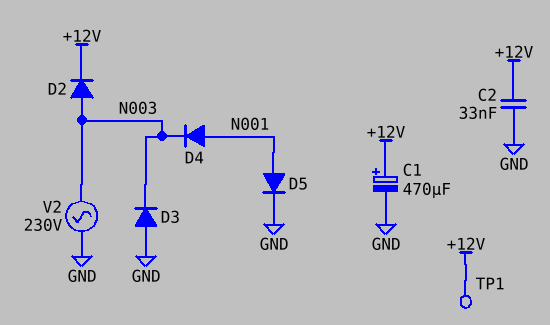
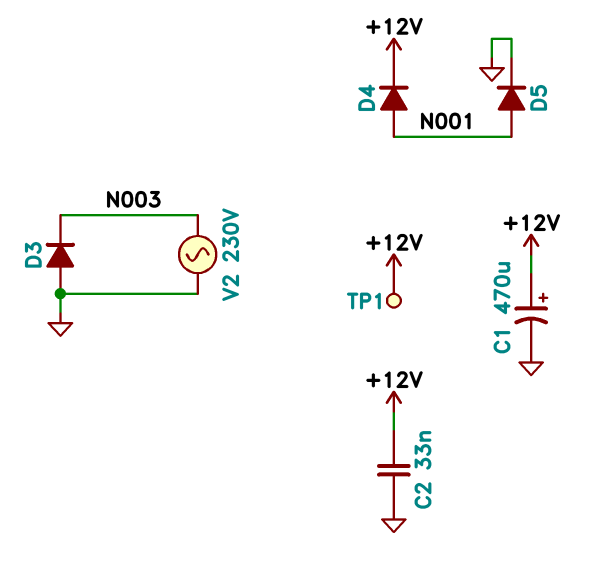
D2: diode (A N003, K +12V) -> none
D4: diode (A N001, K N003) -> diode (A N001, K +12V)

